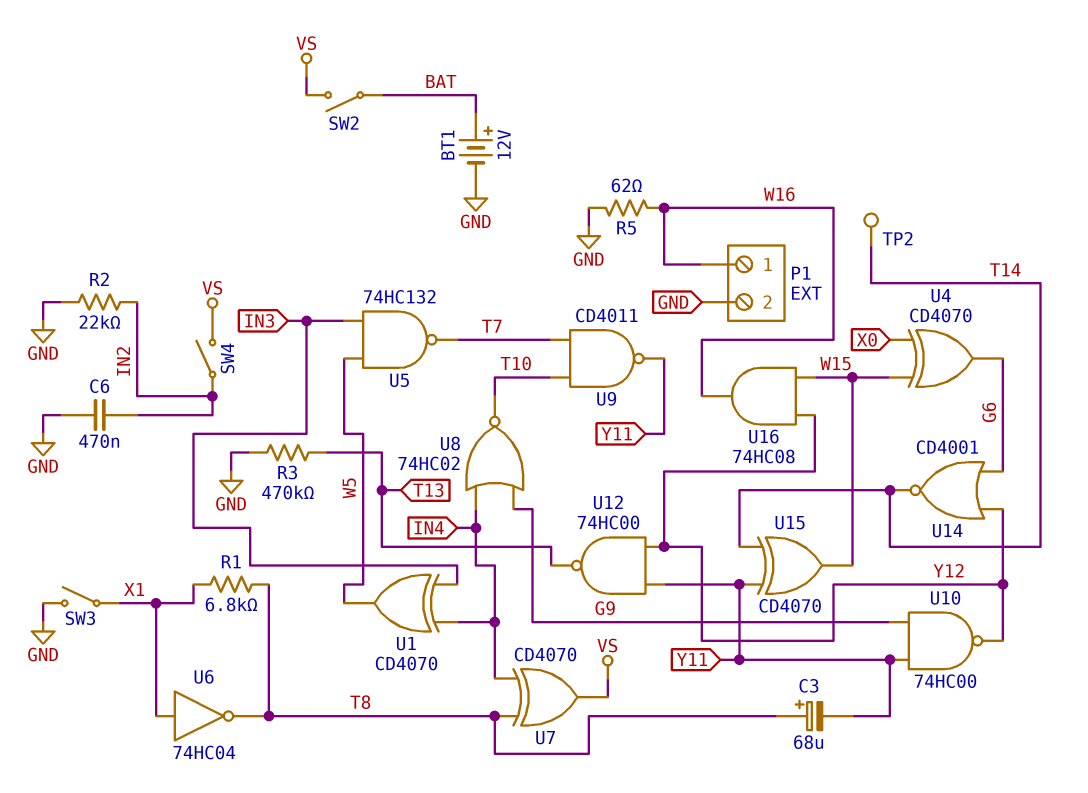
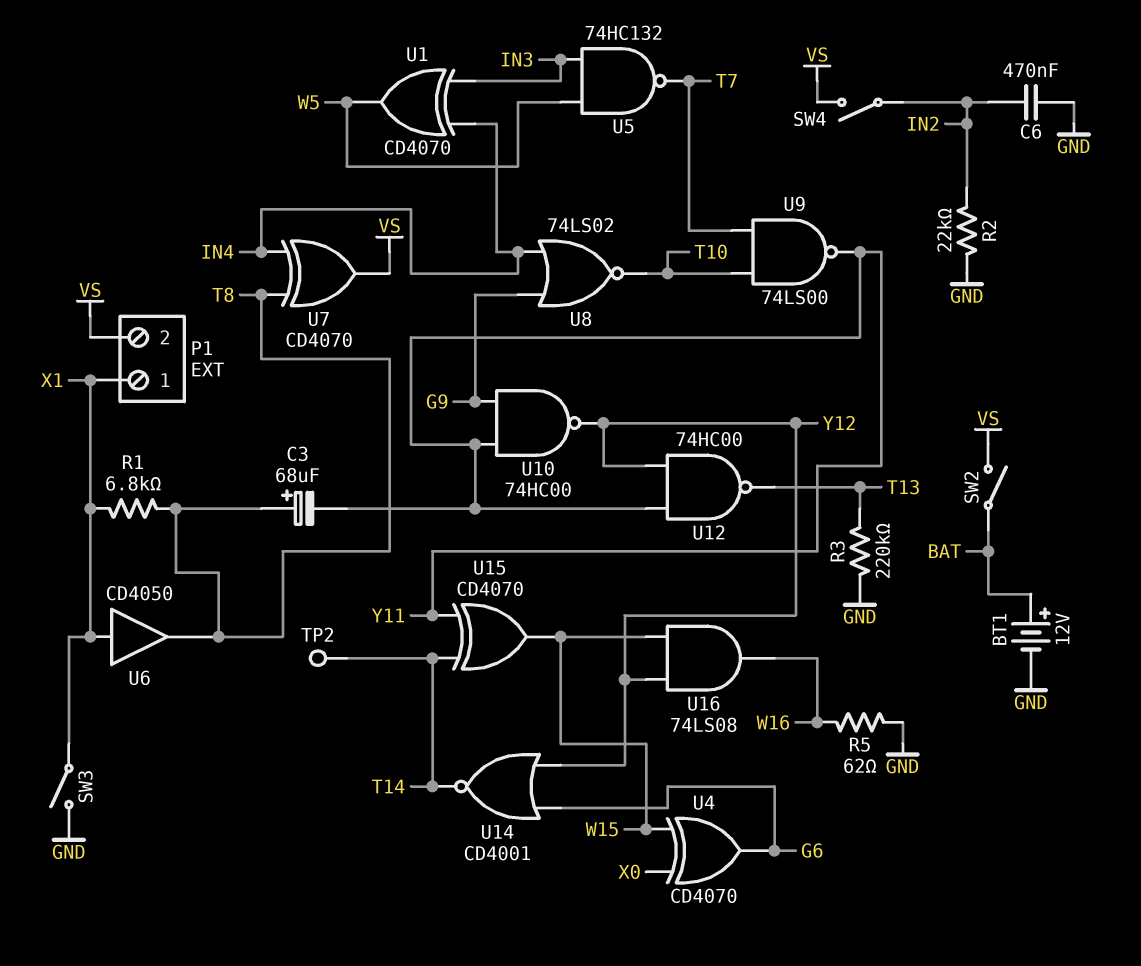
P1 pin 1: W16 -> X1
P1 pin 2: GND -> VS
R3: 470k (GND, T13) -> 220k (GND, T13)
U6: NOT 74HC04 (in X1, out T8) -> buffer CD4050 (in X1, out T8)
U8: NOR 74HC02 (in G9, in IN4, out T10) -> NOR 74LS02 (in G9, in IN4, out T10)
U9: NAND CD4011 (in T7, in T10, out Y11) -> NAND 74LS00 (in T7, in T10, out Y11)
U16: AND 74HC08 (in W15, in Y12, out W16) -> AND 74LS08 (in W15, in Y12, out W16)

